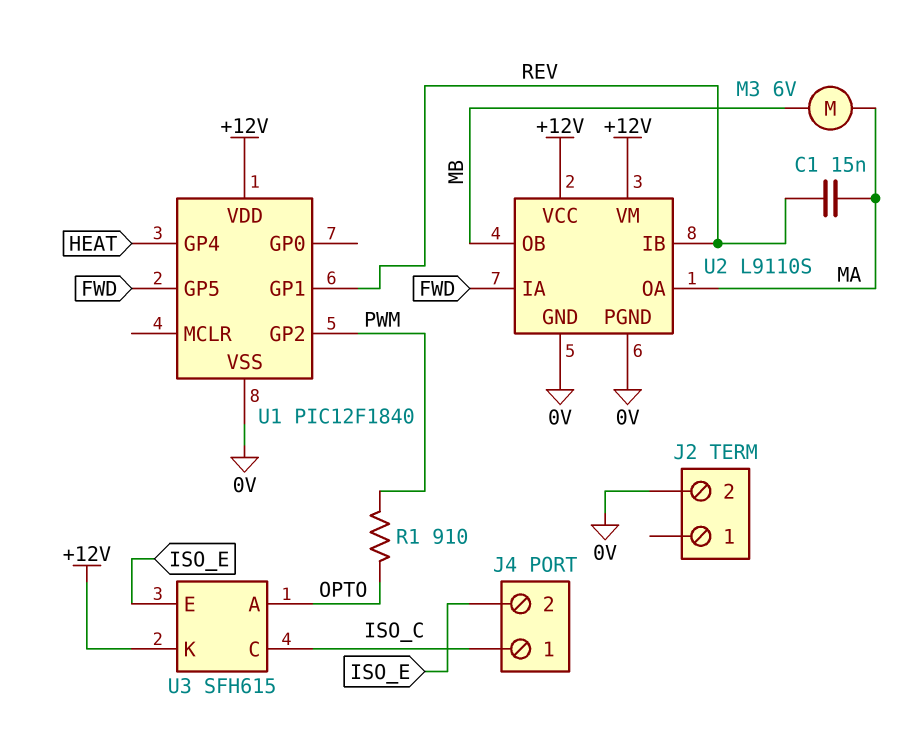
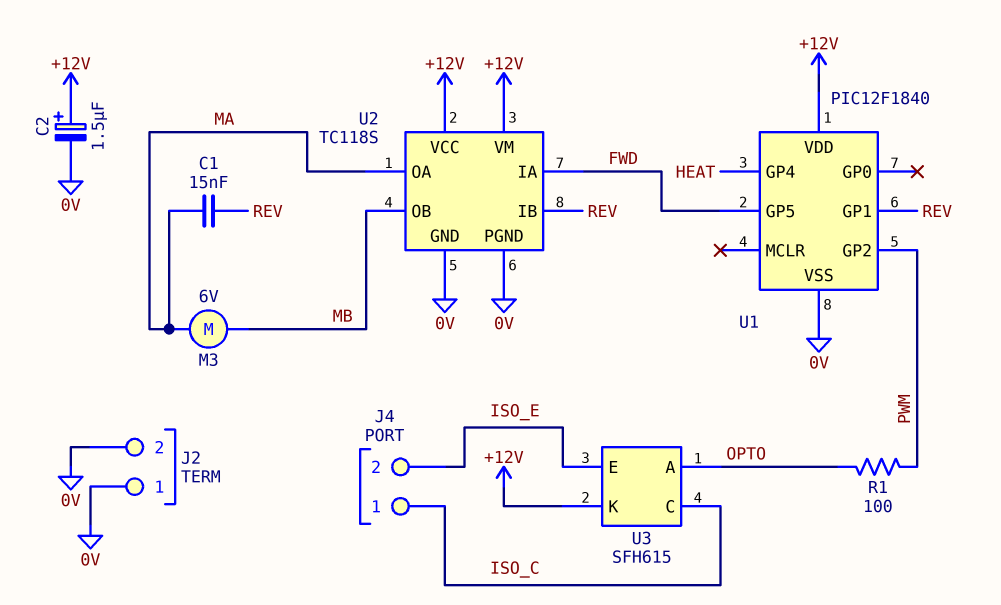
C2: none -> 1.5uF (plus +12V, minus 0V)
J2 pin 1: none -> 0V
R1: 910 (OPTO, PWM) -> 100 (OPTO, PWM)
U2: L9110S -> TC118S

